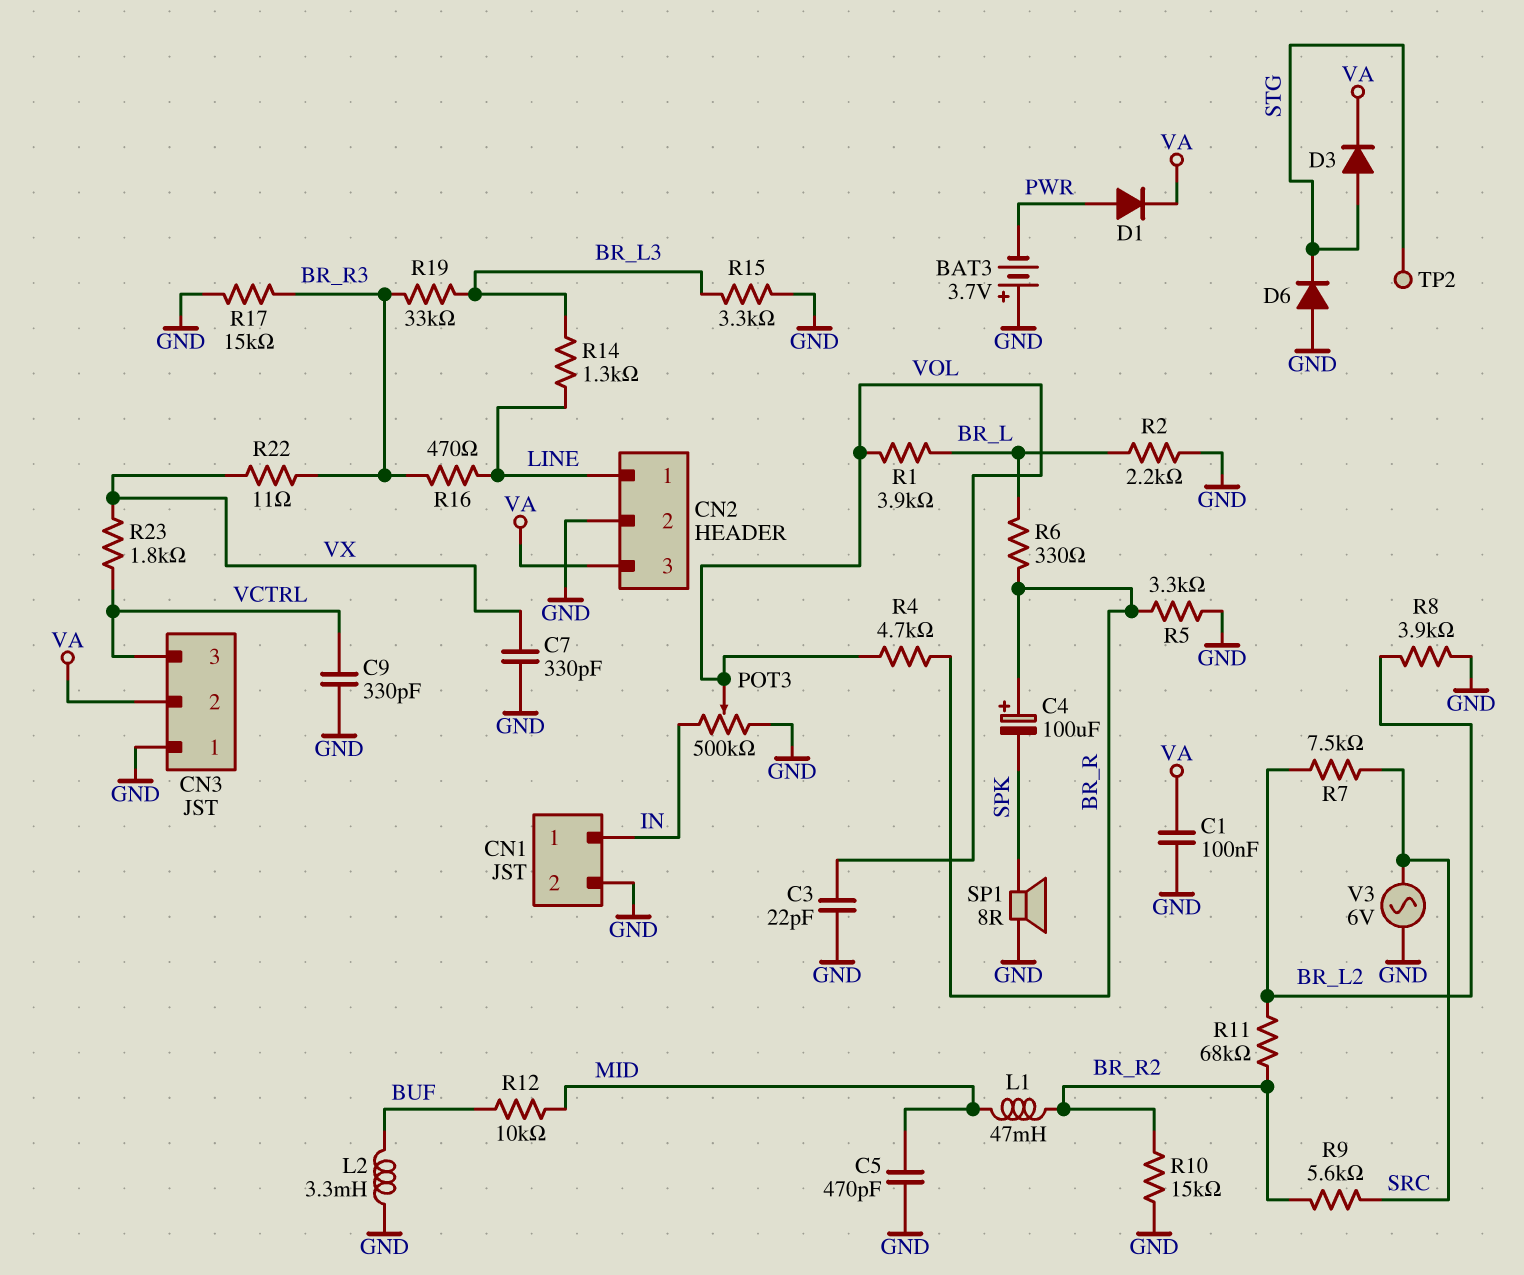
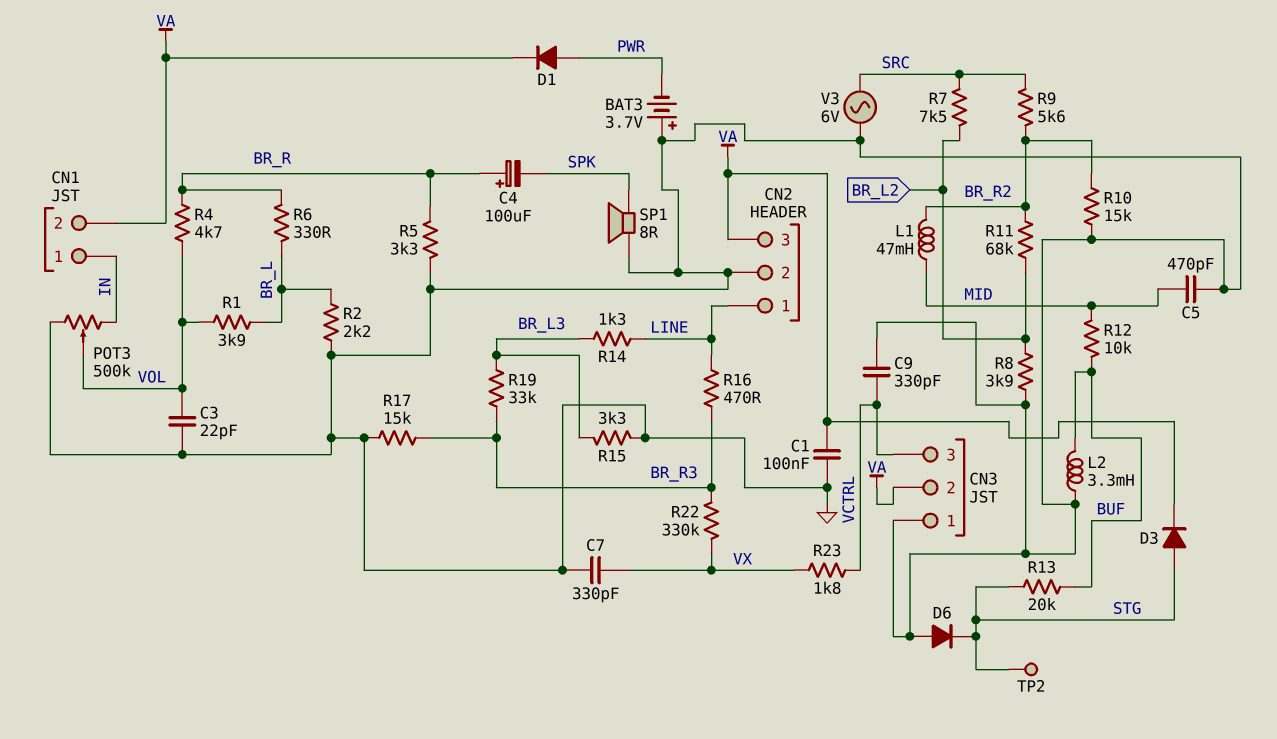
CN1 pin 2: GND -> VA
R13: none -> 20k (BUF, STG)
R22: 11 (BR_R3, VX) -> 330k (BR_R3, VX)

